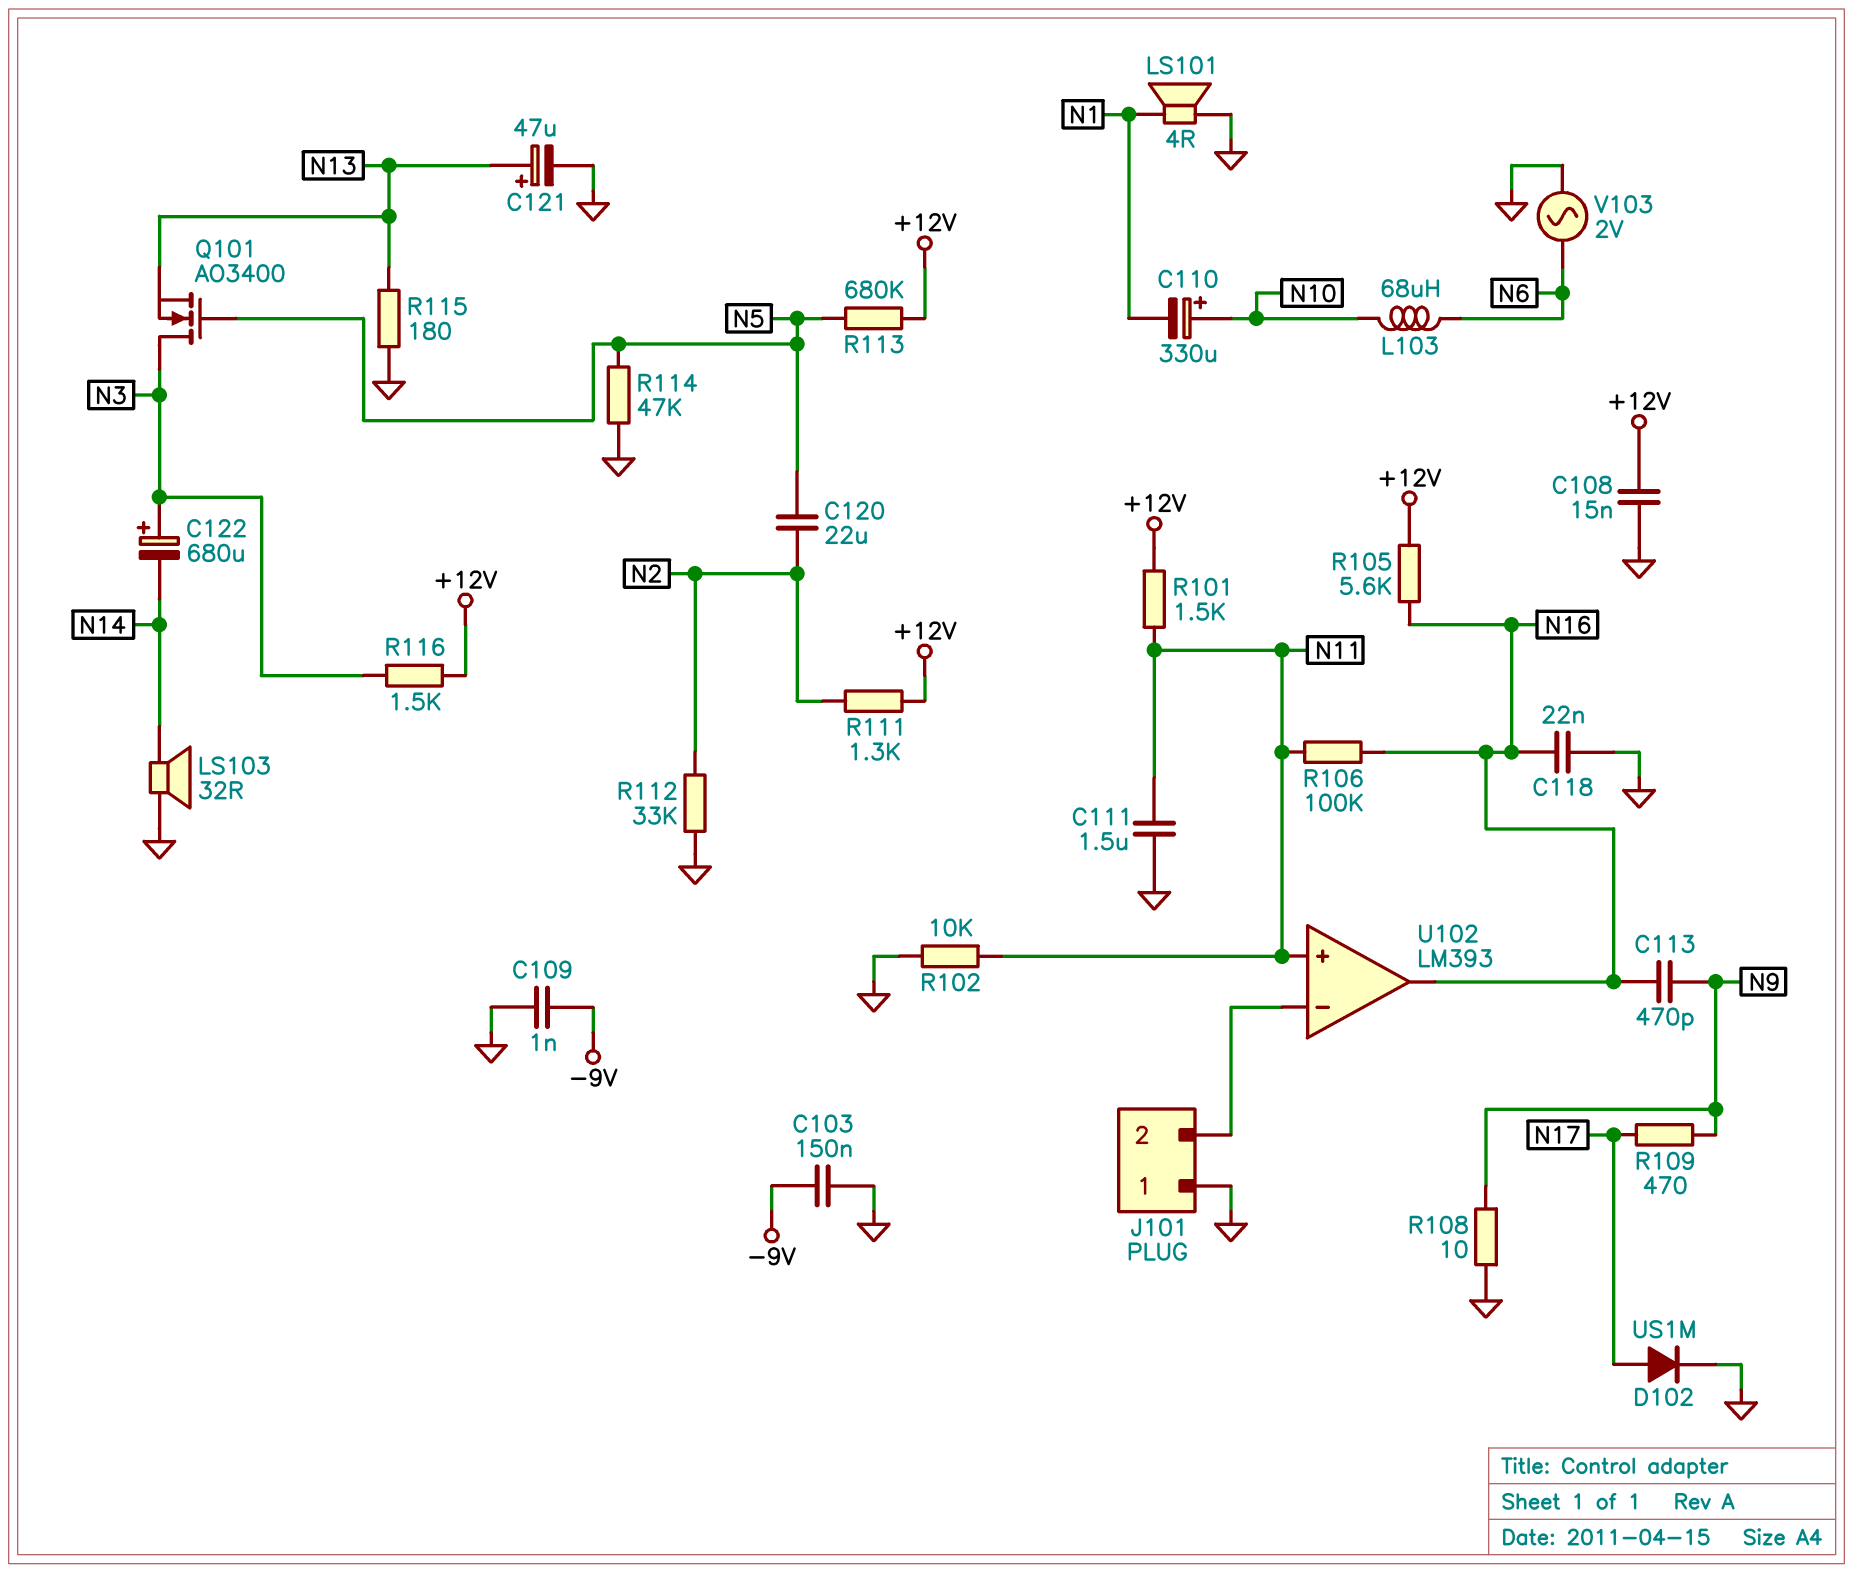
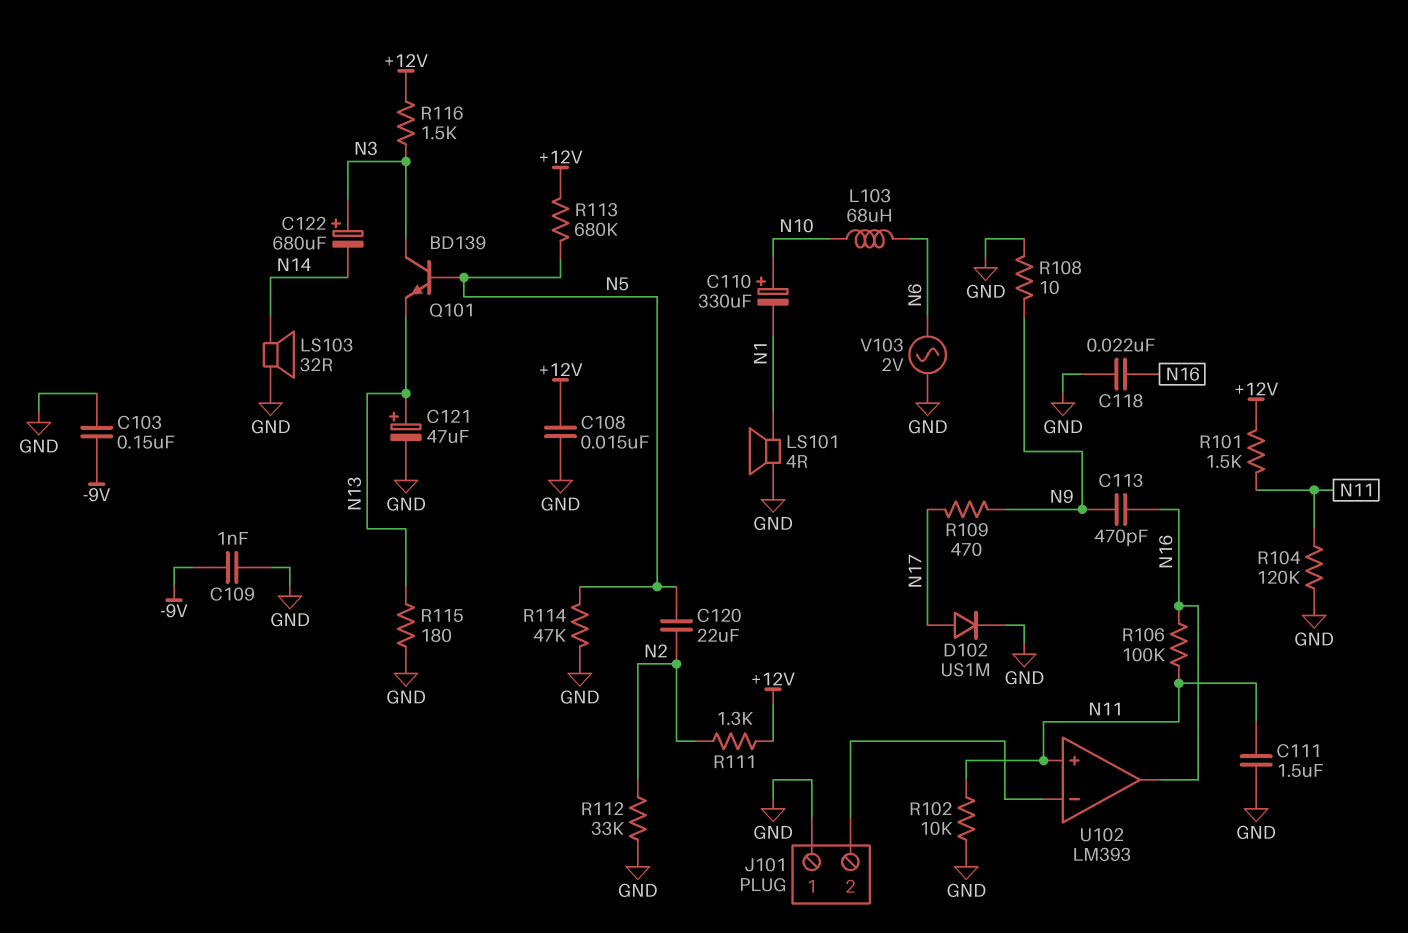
Q101: NMOS AO3400 (G N5, D N3, S N13) -> NPN BD139 (B N5, C N3, E N13)
R104: none -> 120k (GND, N11)
R105: 5.6k (+12V, N16) -> none

